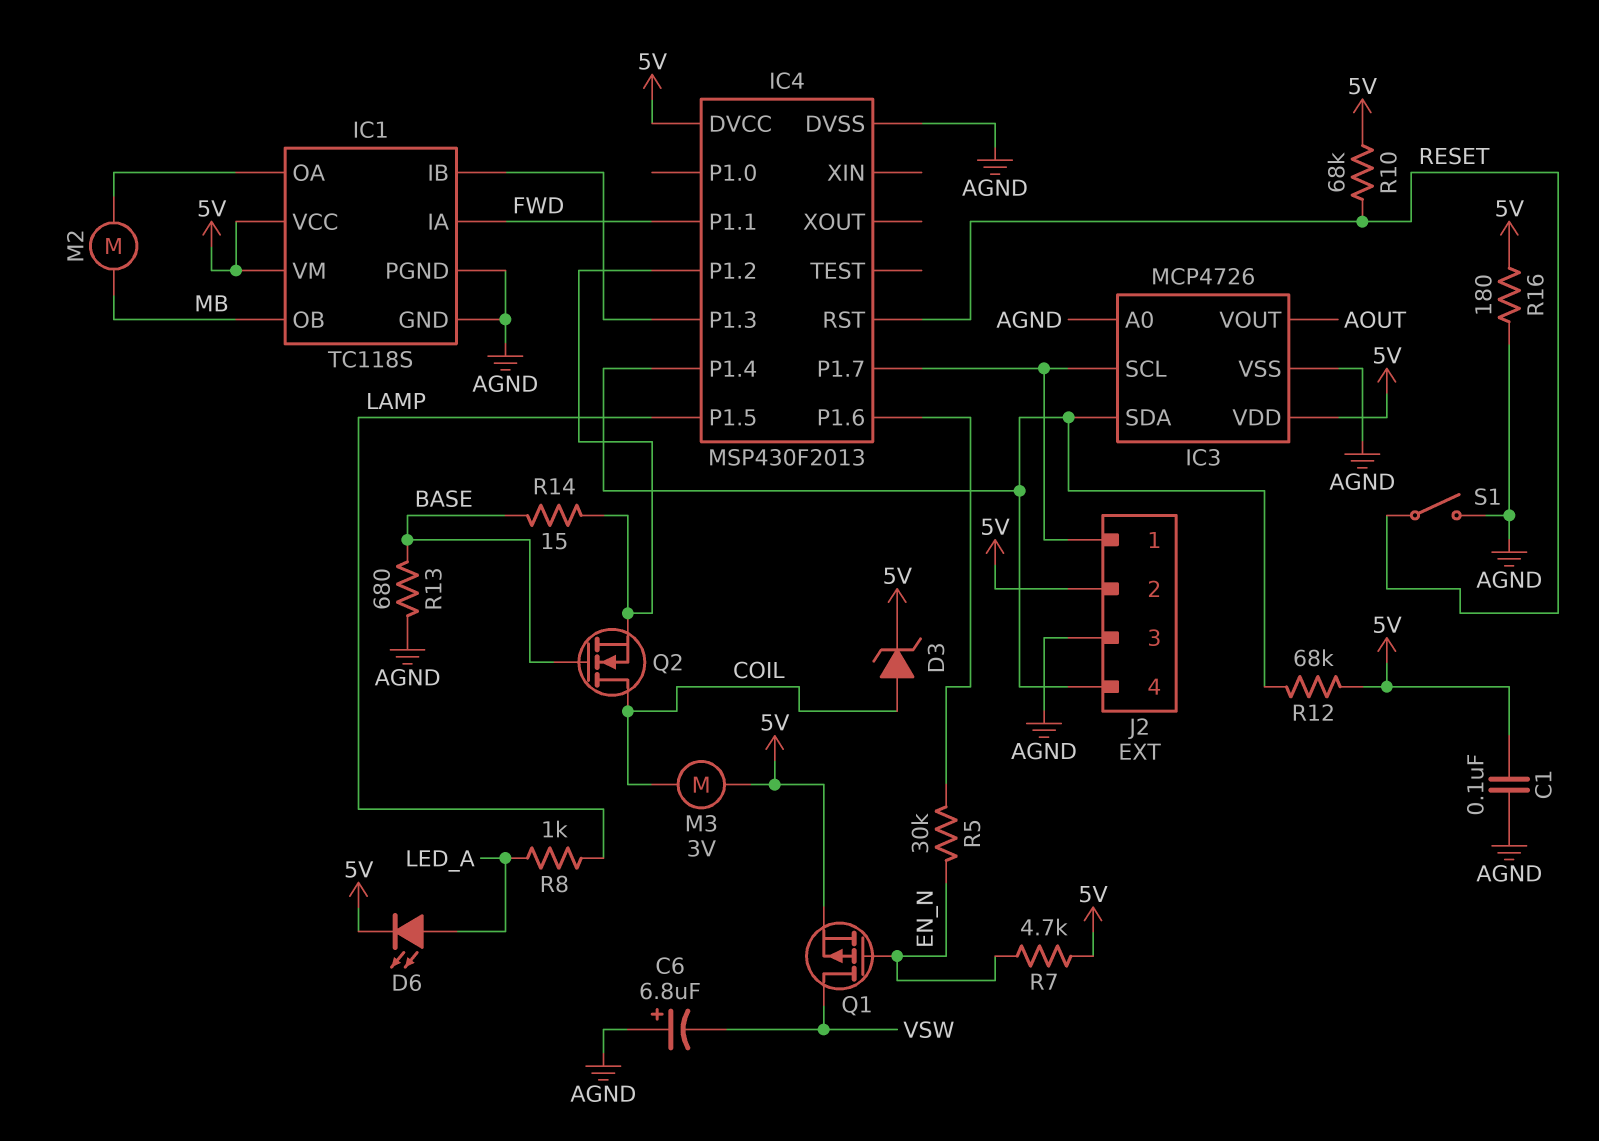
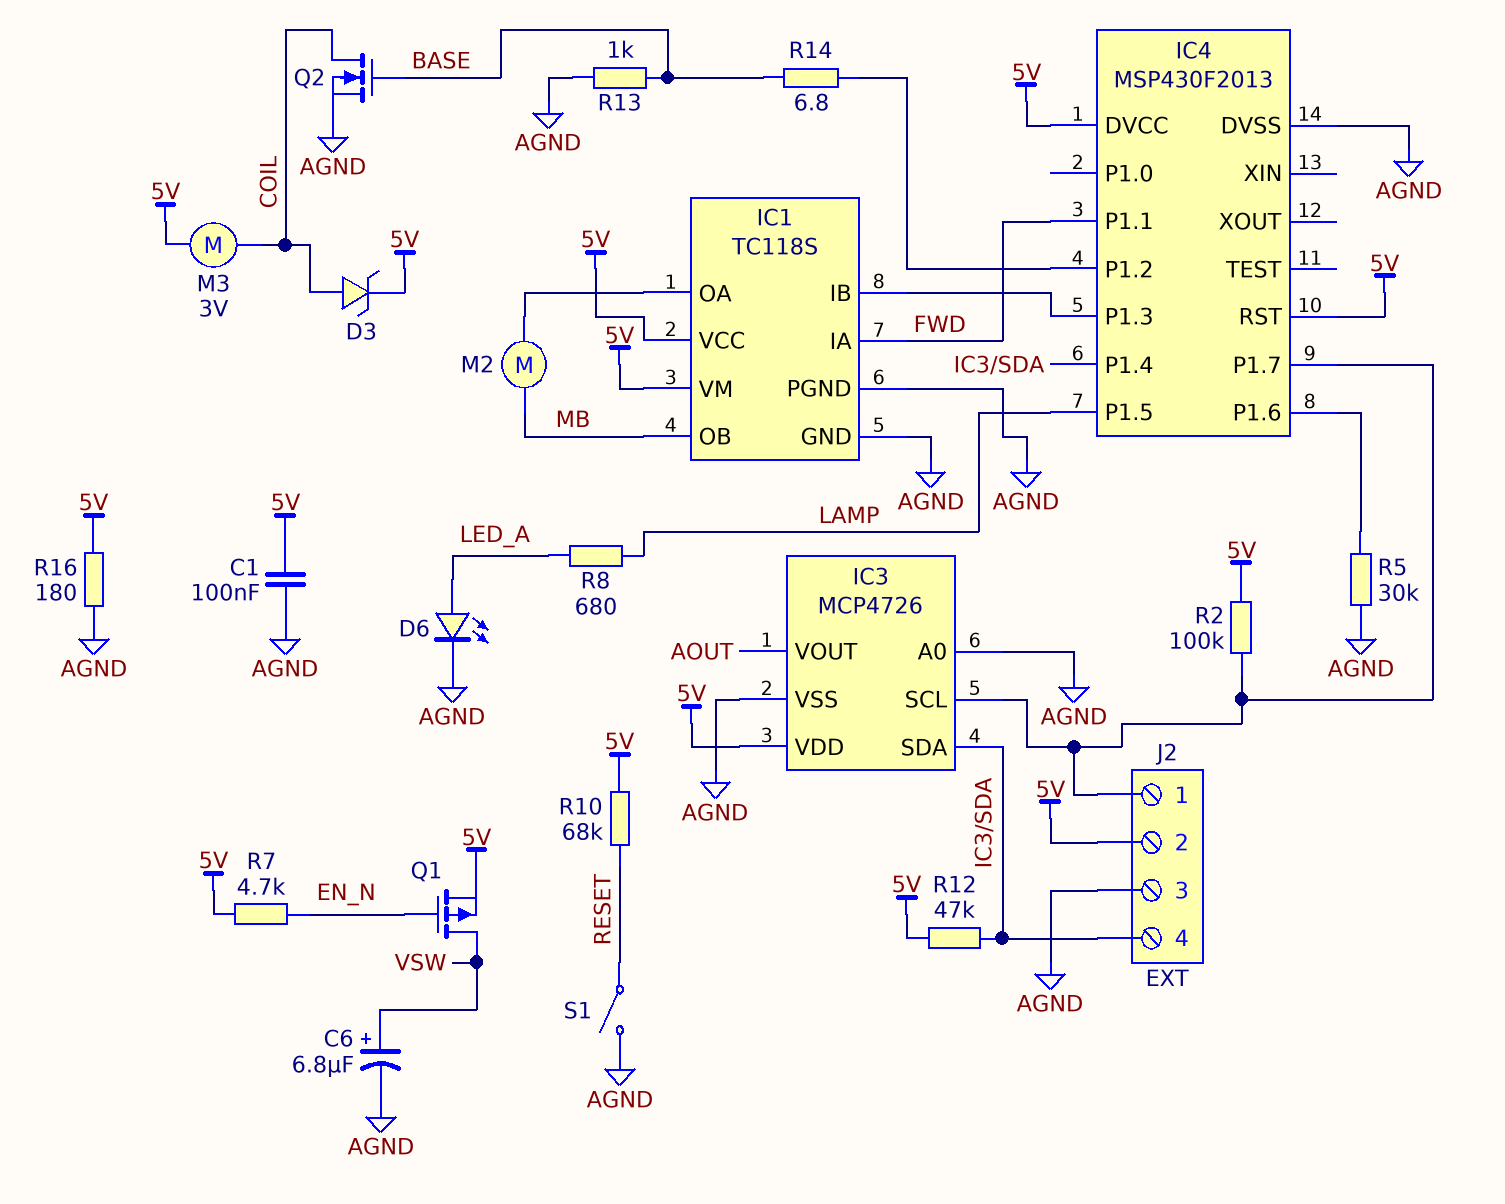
C6: 6.8uF (plus AGND, minus VSW) -> 6.8uF (plus VSW, minus AGND)
D6: LED (A LED_A, K 5V) -> LED (A LED_A, K AGND)
IC4 pin RST: RESET -> 5V
Q2: NMOS (G BASE, D COIL, S IC4/P1.2) -> NMOS (G BASE, D COIL, S AGND)
R2: none -> 100k (5V, IC3/SCL)
R5: 30k (EN_N, IC4/P1.6) -> 30k (AGND, IC4/P1.6)
R8: 1k (LAMP, LED_A) -> 680 (LAMP, LED_A)
R12: 68k (5V, IC3/SDA) -> 47k (5V, IC3/SDA)
R13: 680 (AGND, BASE) -> 1k (AGND, BASE)
R14: 15 (BASE, IC4/P1.2) -> 6.8 (BASE, IC4/P1.2)

